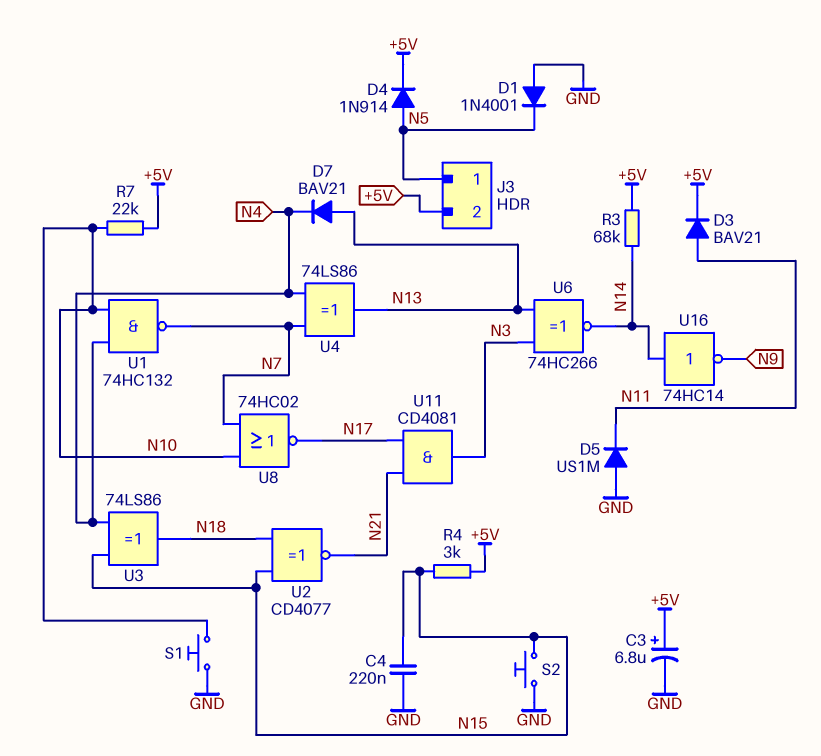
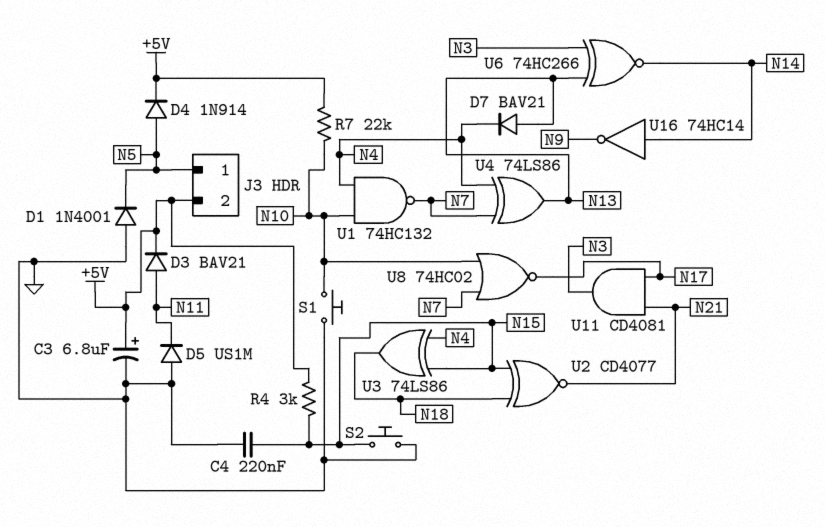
R3: 68k (+5V, N14) -> none

